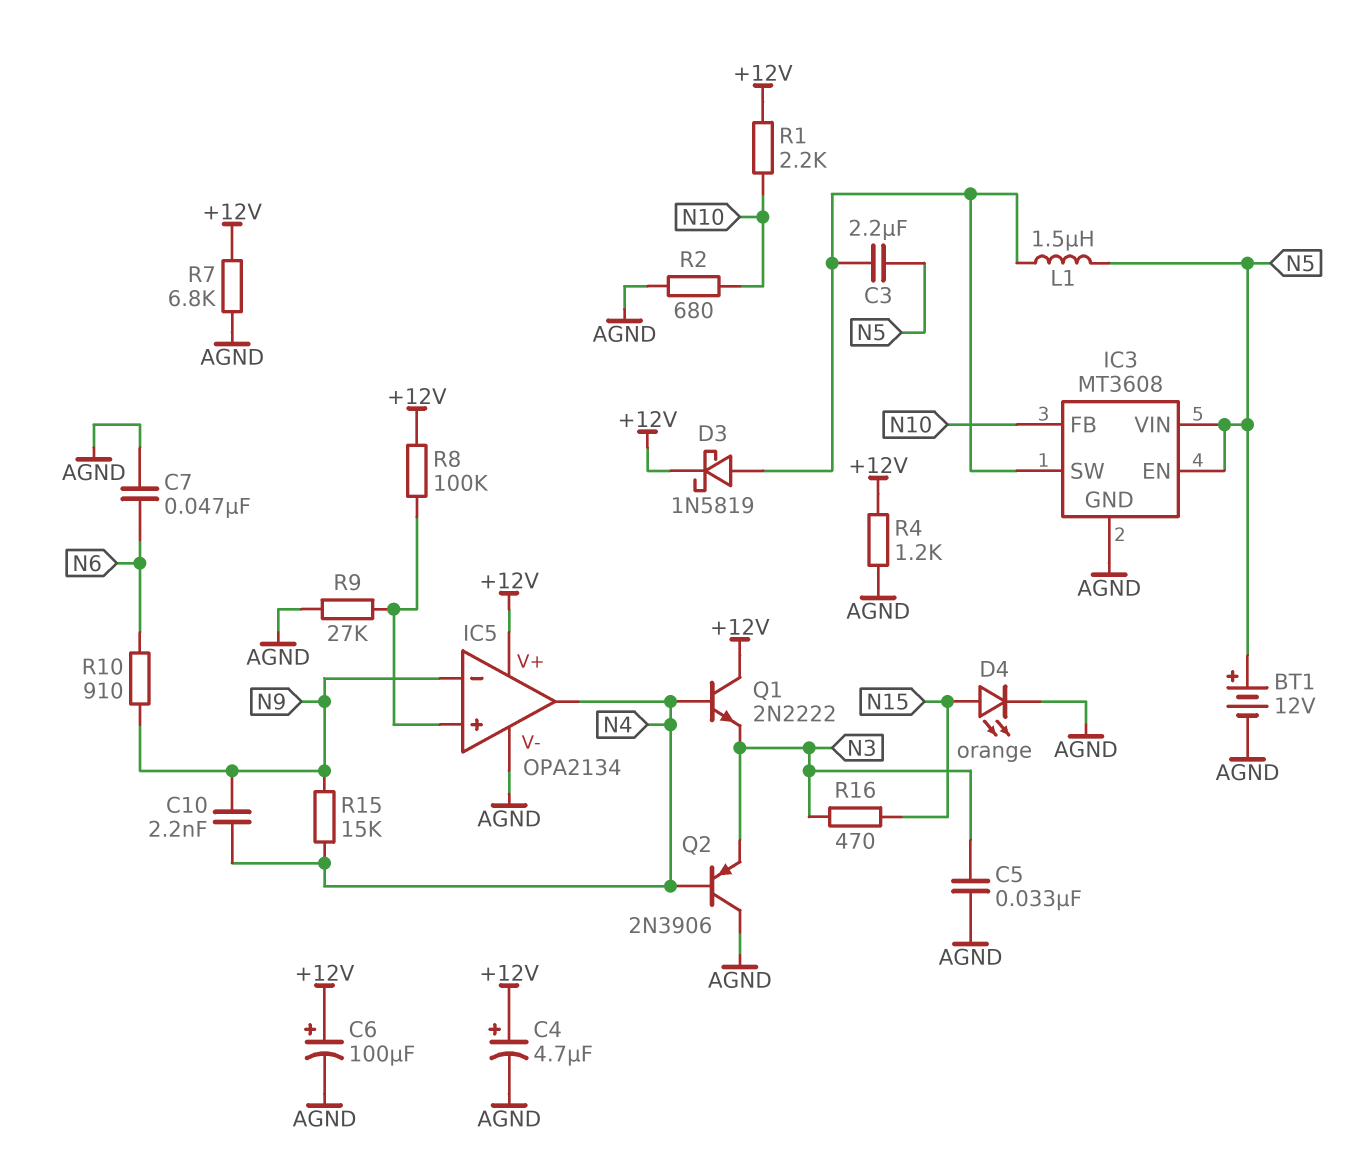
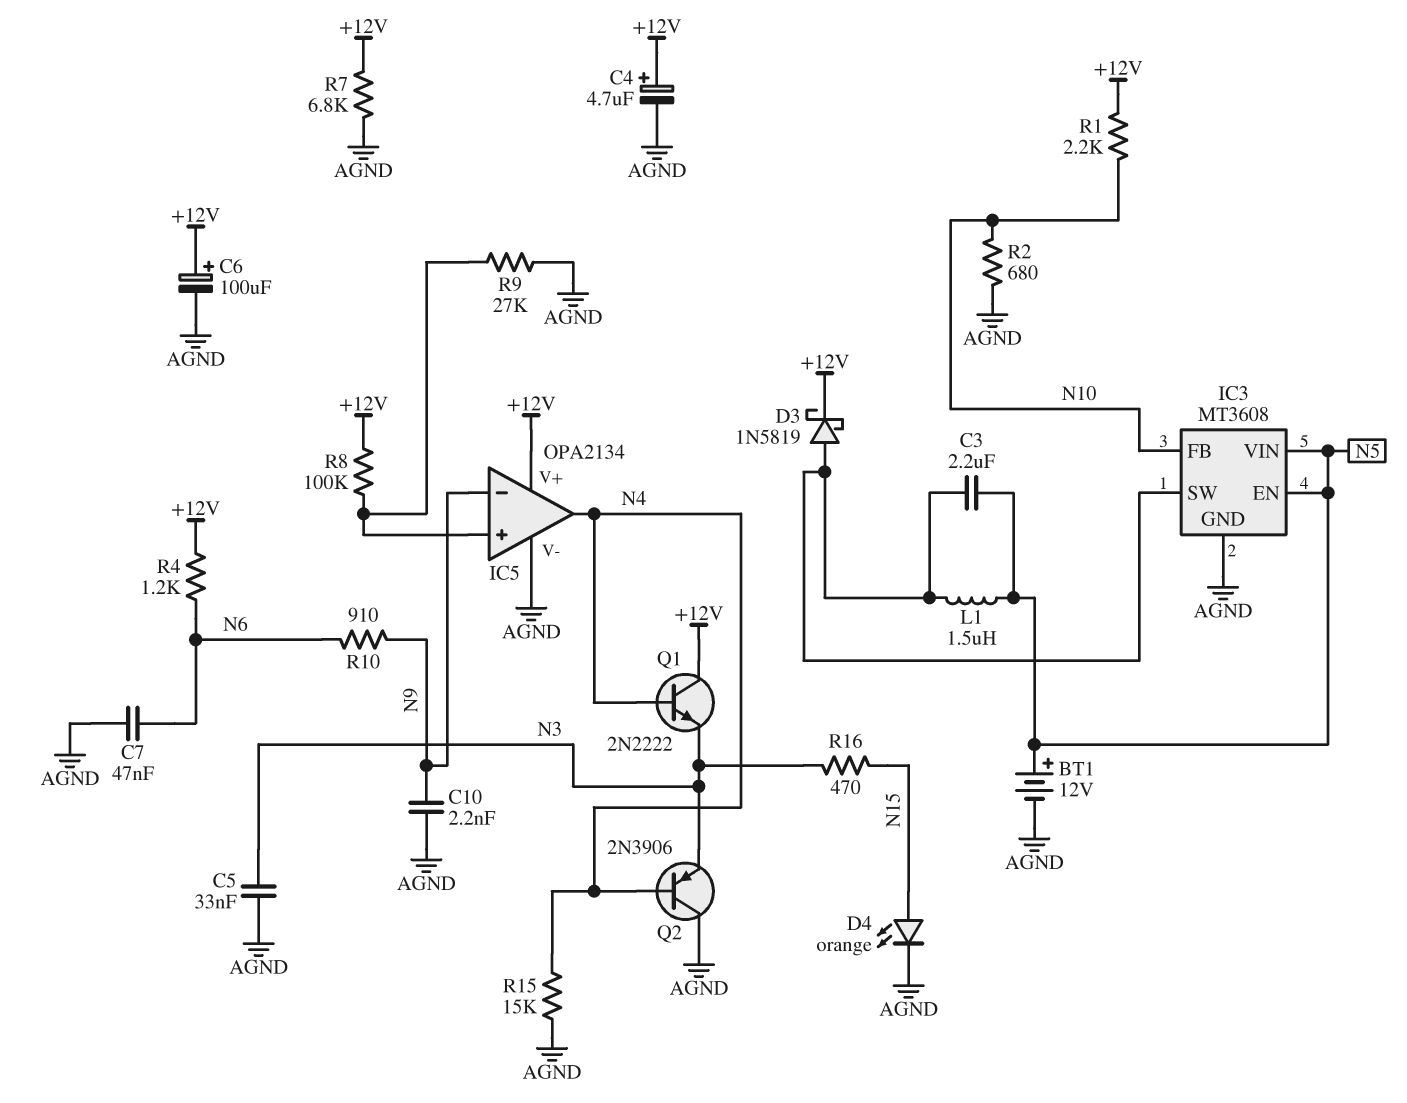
C10: 2.2nF (N4, N9) -> 2.2nF (AGND, N9)
R4: 1.2k (+12V, AGND) -> 1.2k (+12V, N6)
R15: 15k (N4, N9) -> 15k (AGND, N4)

